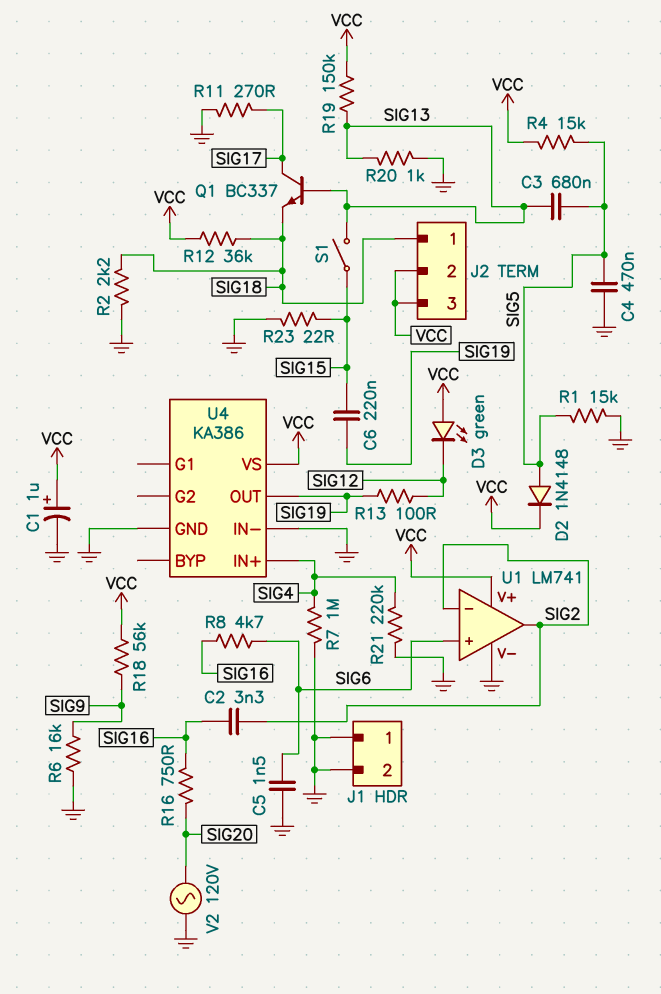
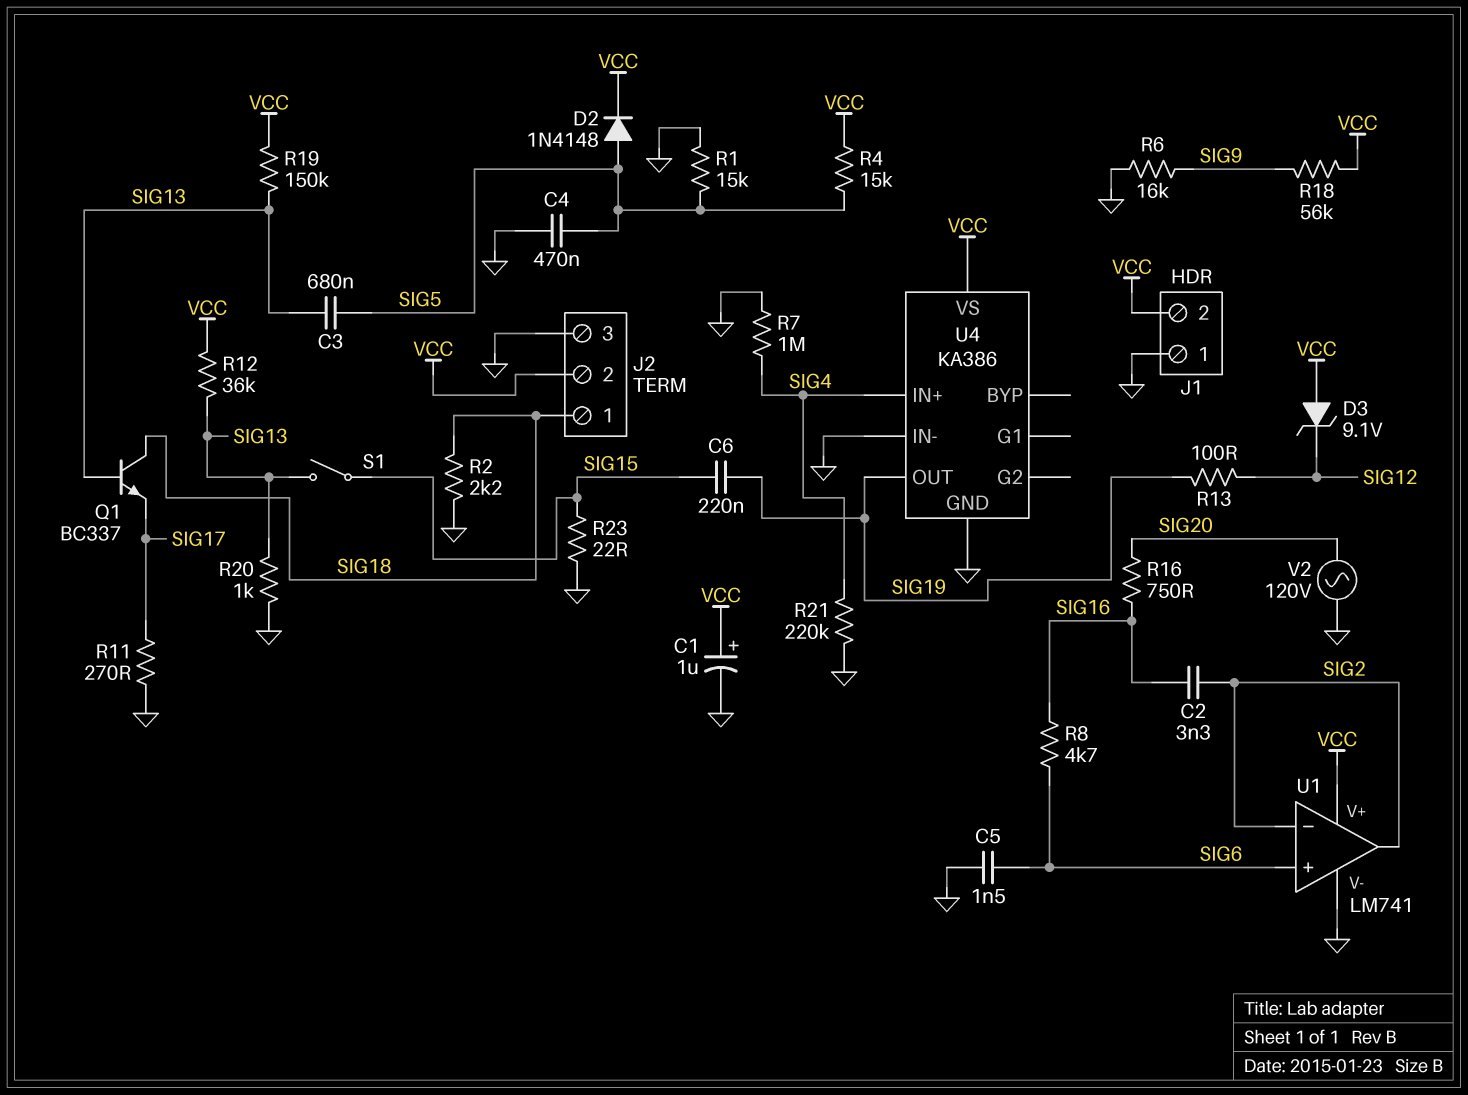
D3: LED green (A VCC, K SIG12) -> zener 9.1V (A VCC, K SIG12)
J1 pin 2: GND -> VCC
J2 pin 3: VCC -> GND
Q1: NPN BC337 (B SIG13, C SIG17, E SIG18) -> NPN BC337 (B SIG13, C SIG18, E SIG17)
R12: 36k (SIG18, VCC) -> 36k (SIG13, VCC)

